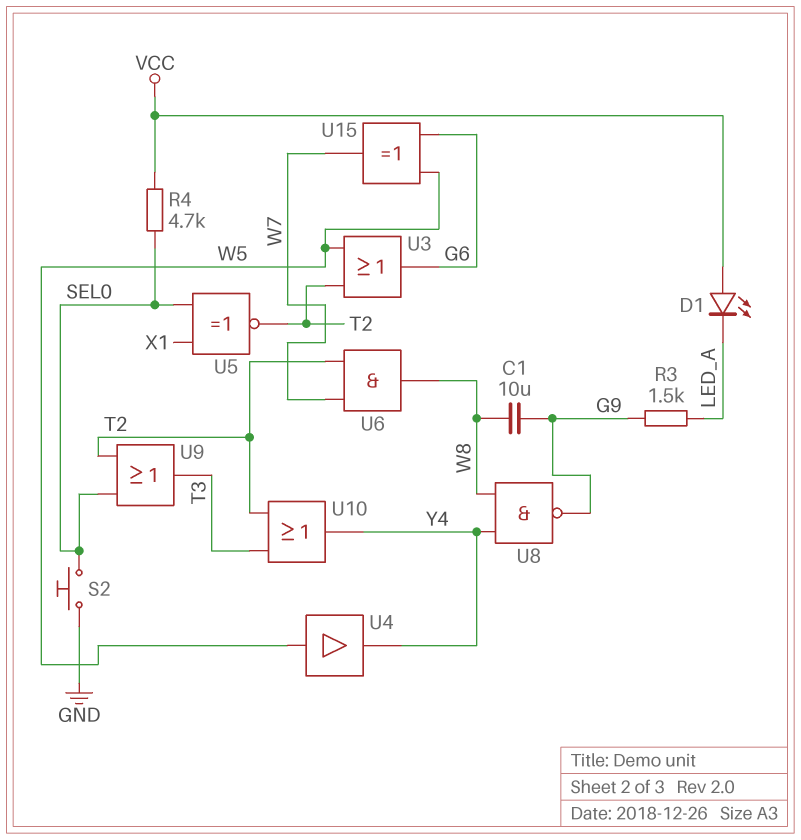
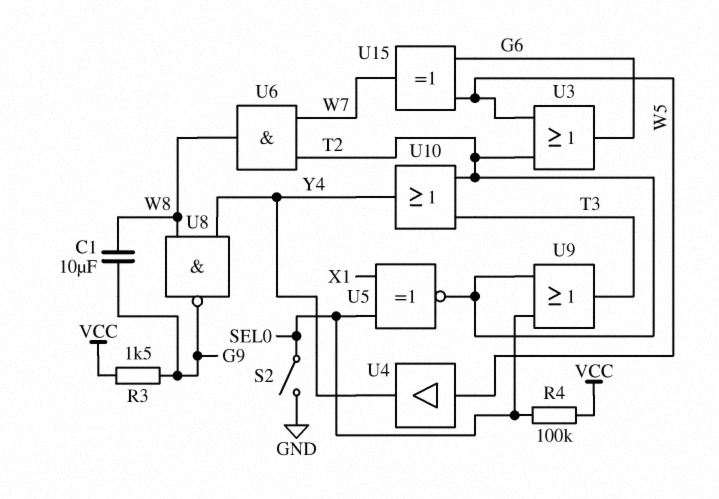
D1: LED (A VCC, K LED_A) -> none
R3: 1.5k (G9, LED_A) -> 1.5k (G9, VCC)
R4: 4.7k (SEL0, VCC) -> 100k (SEL0, VCC)
S2: button (GND, SEL0) -> switch (GND, SEL0)

